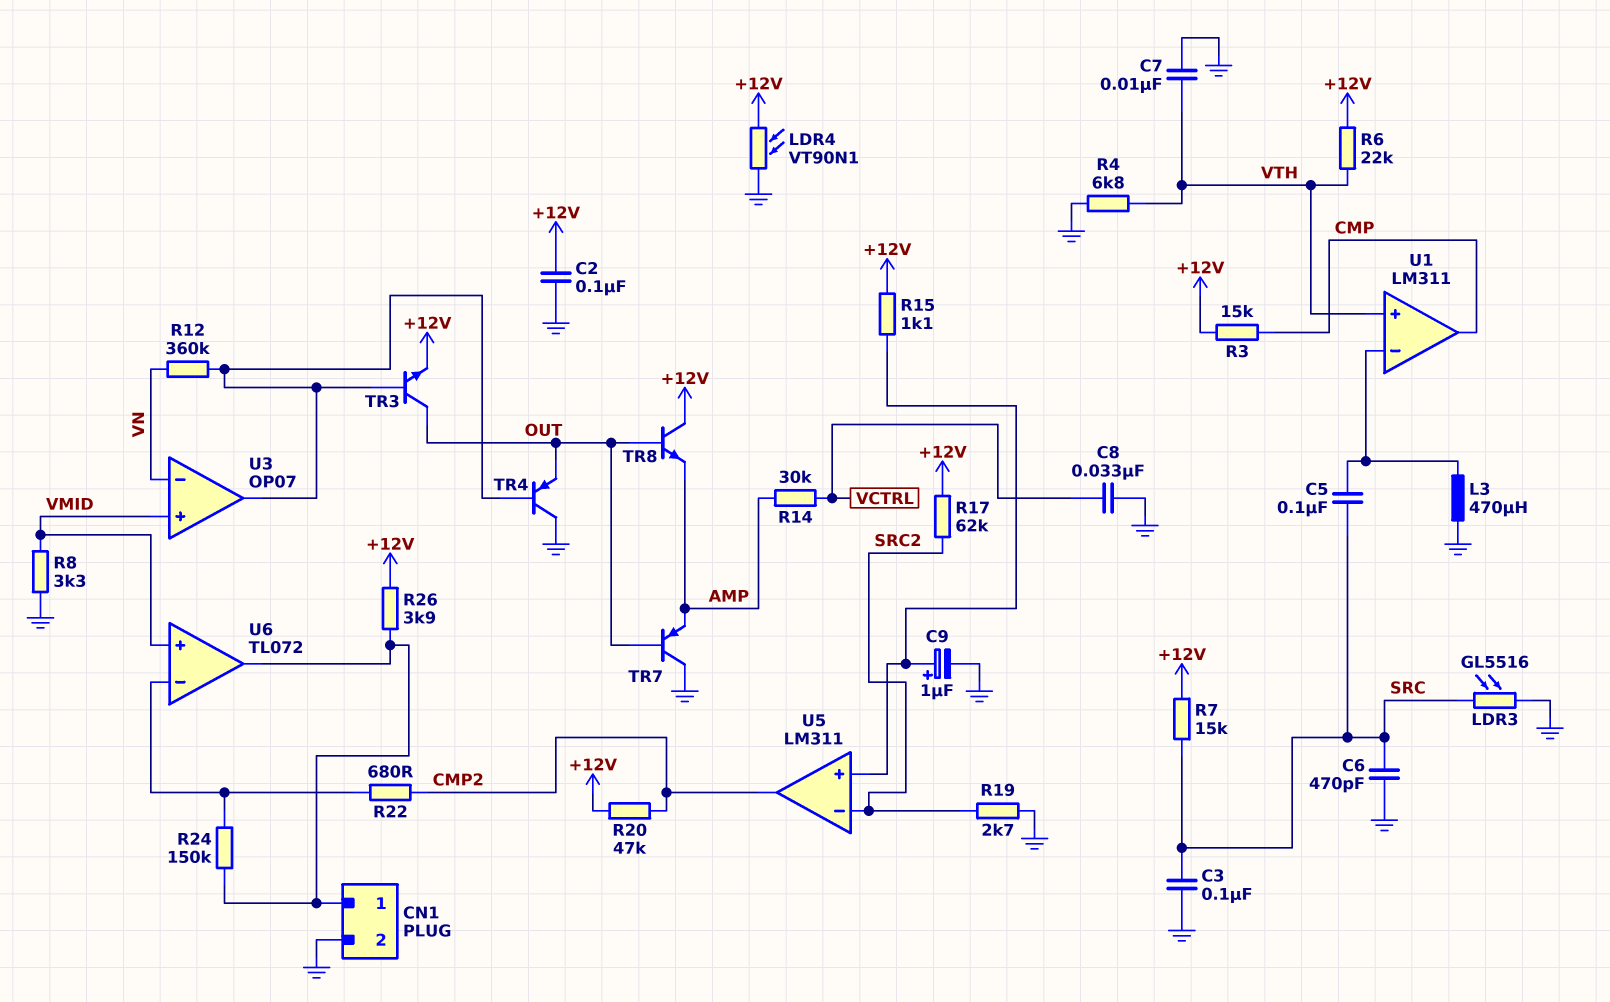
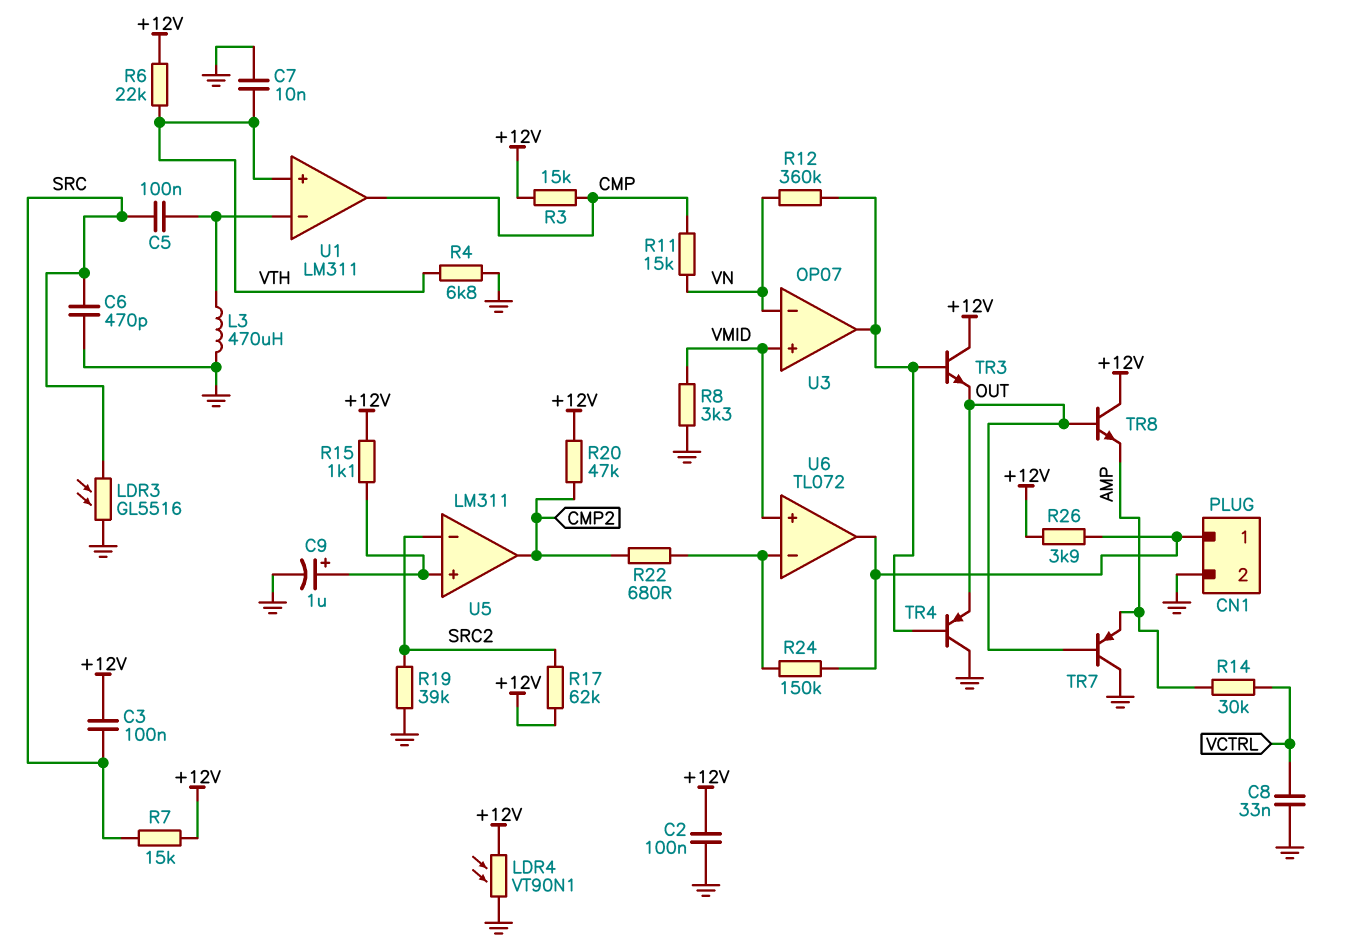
C3: 100nF (GND, SRC) -> 100nF (+12V, SRC)
R11: none -> 15k (CMP, VN)
R19: 2.7k (GND, SRC2) -> 39k (GND, SRC2)
TR3: NPN (B U3/out, C OUT, E +12V) -> NPN (B U3/out, C +12V, E OUT)

